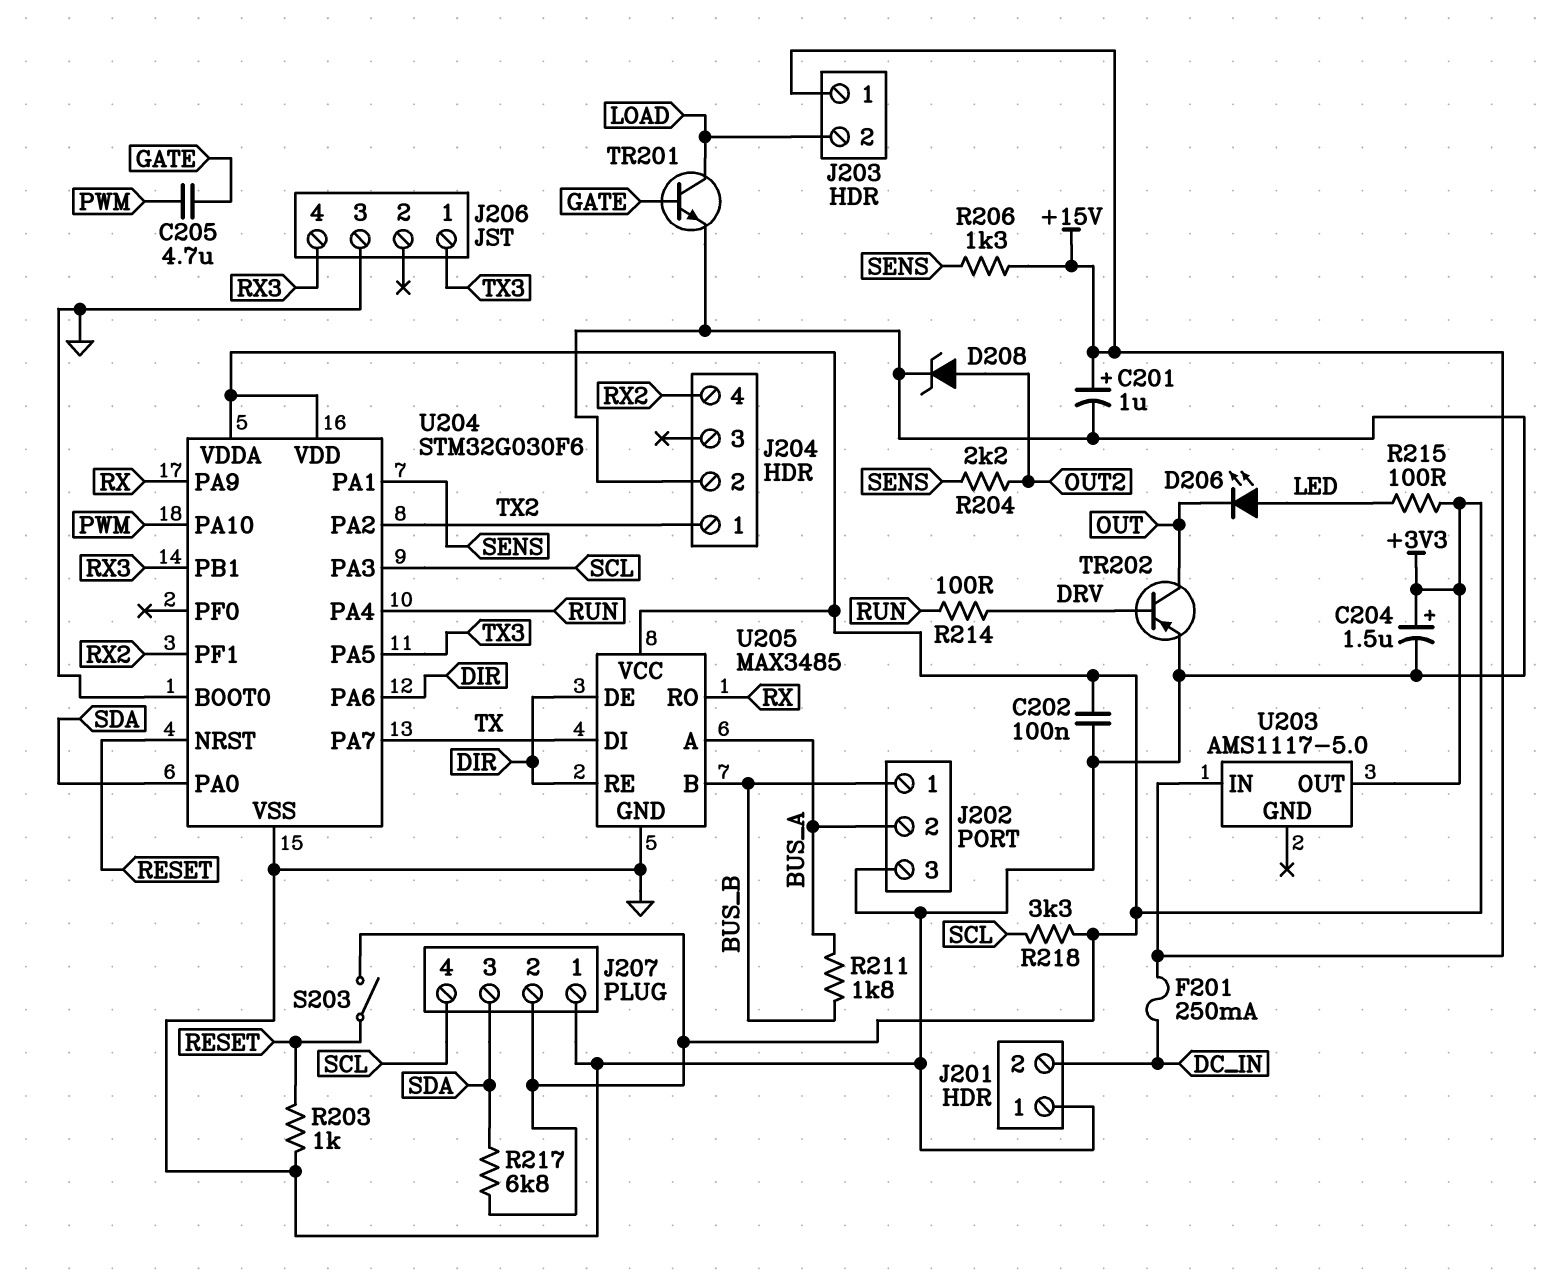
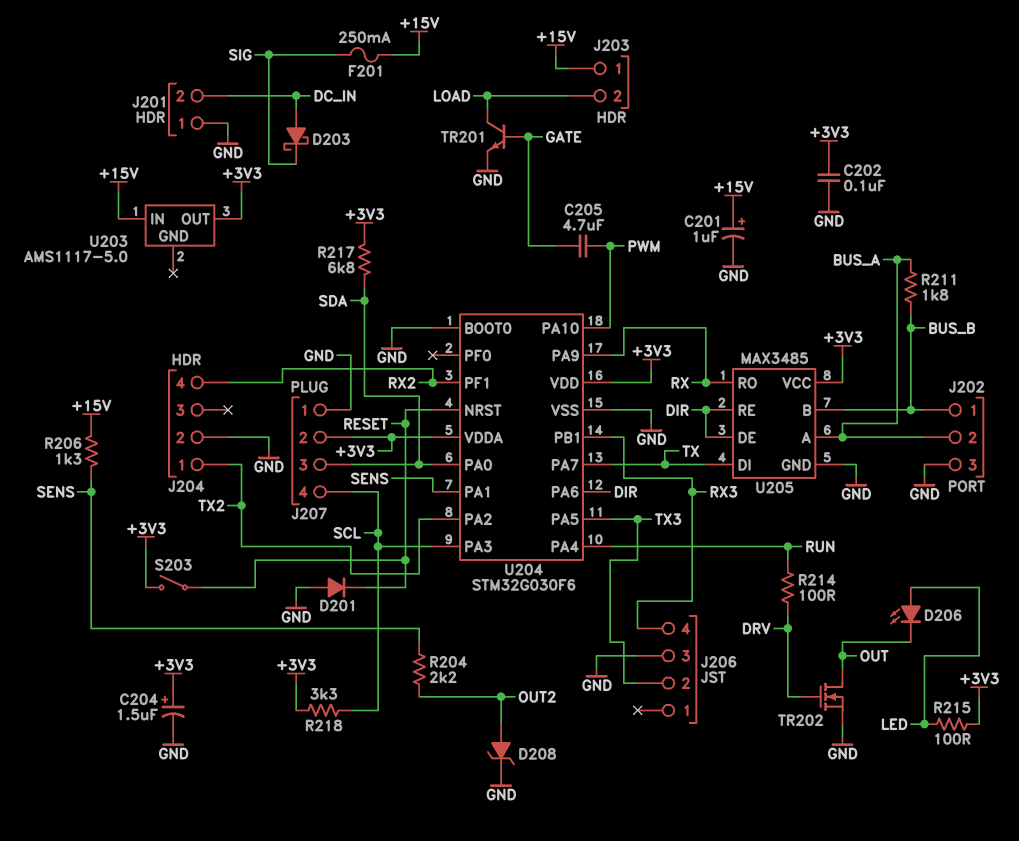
D201: none -> diode (A GND, K RESET)
D203: none -> schottky (A DC_IN, K SIG)
F201: 250mA (+15V, DC_IN) -> 250mA (+15V, SIG)
J206 pin 1: TX3 -> none
J206 pin 2: none -> TX3
R203: 1k (GND, RESET) -> none
TR202: PNP (B DRV, C OUT, E GND) -> NMOS (G DRV, D OUT, S GND)

